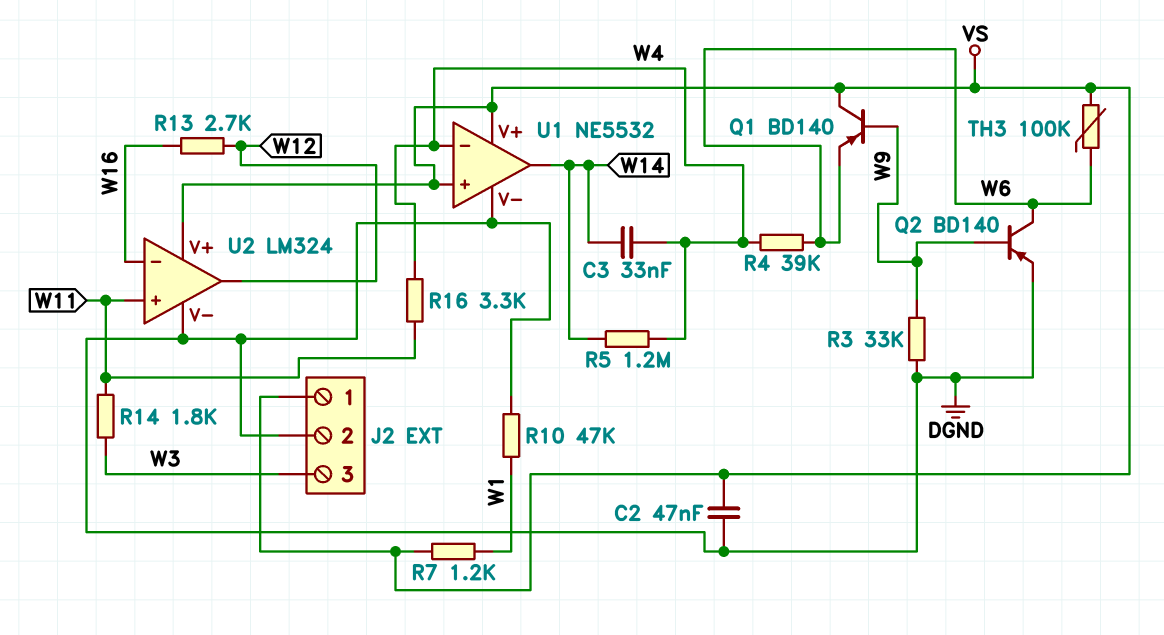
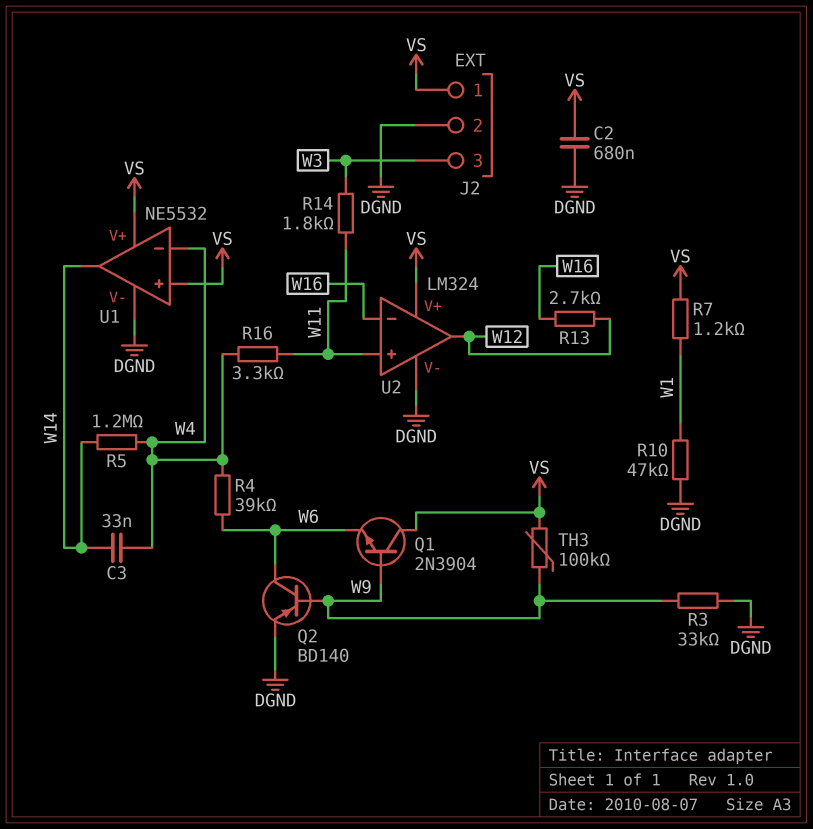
C2: 47nF (DGND, VS) -> 680nF (DGND, VS)
Q1: PNP BD140 (B W9, C VS, E W6) -> NPN 2N3904 (B W9, C VS, E W6)
TH3: 100k (VS, W6) -> 100k (VS, W9)

